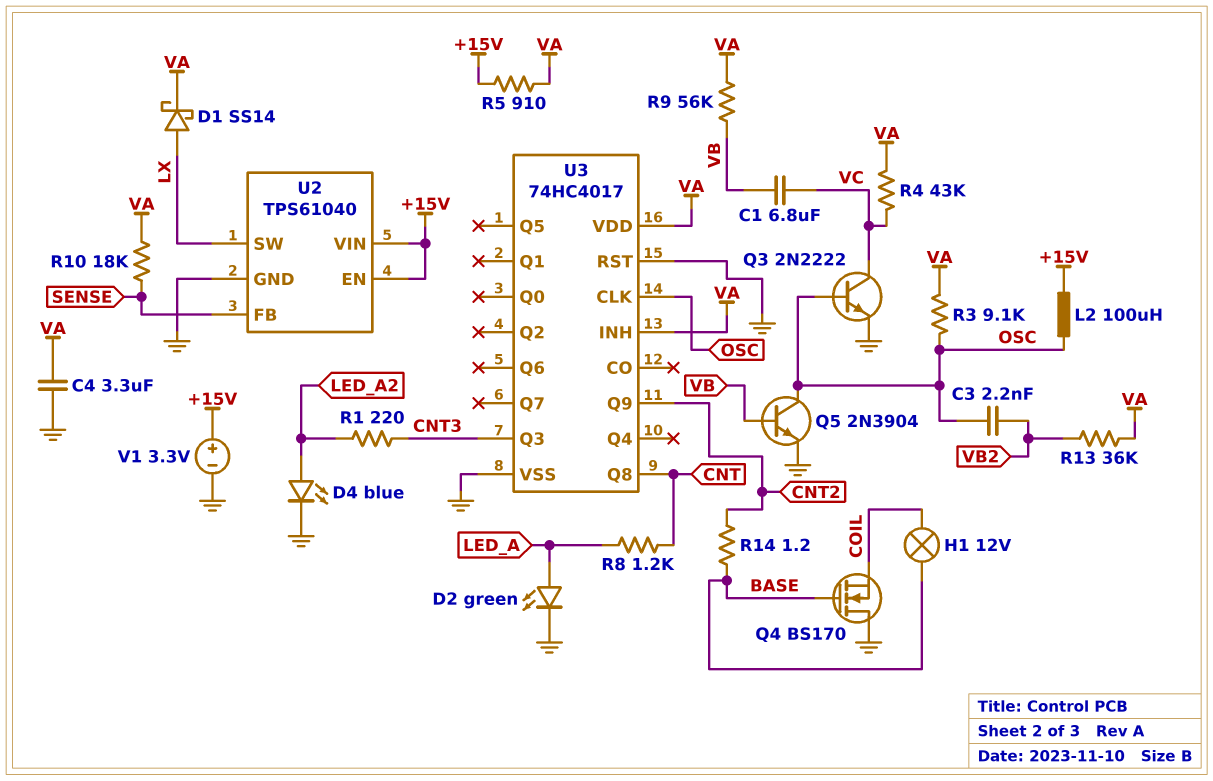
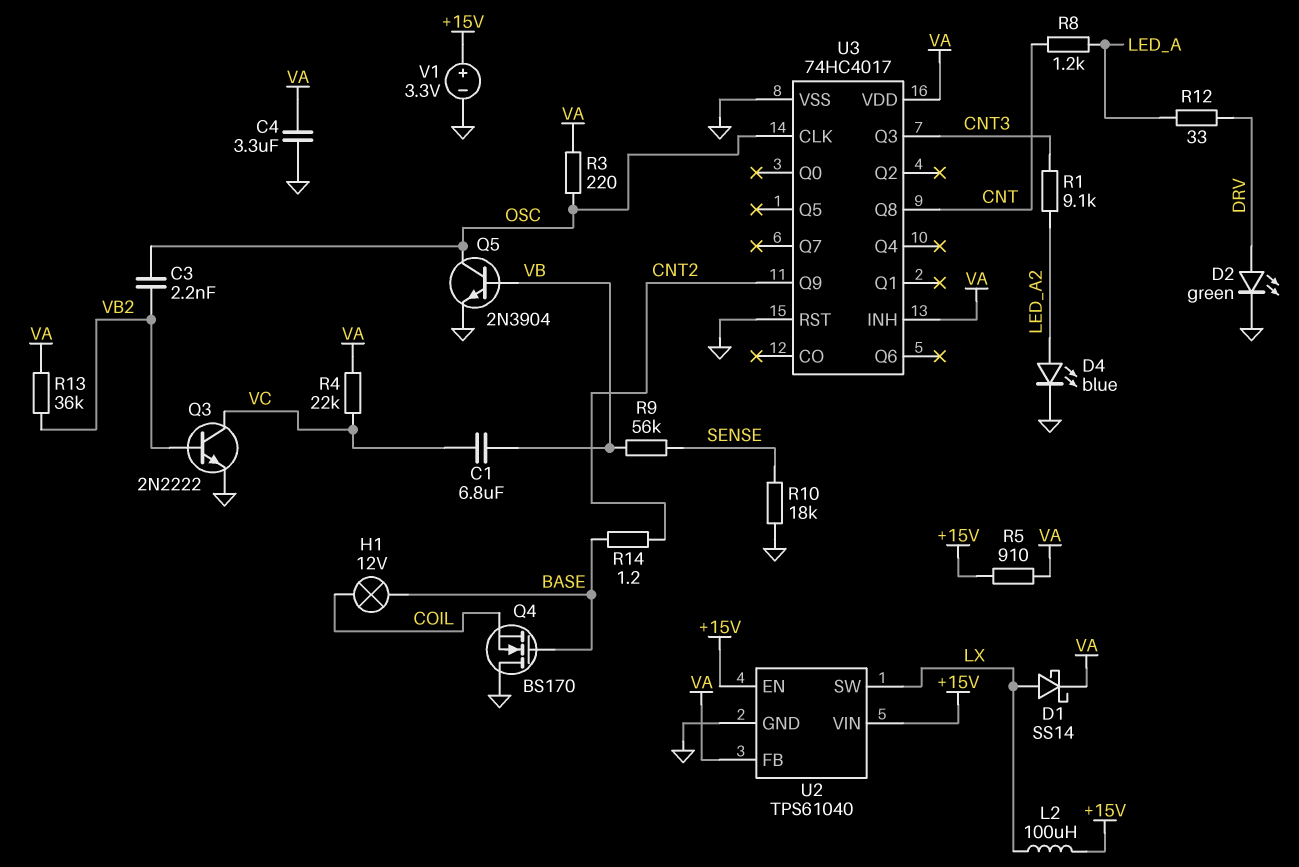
D2: LED green (A LED_A, K GND) -> LED green (A DRV, K GND)
L2: 100uH (+15V, OSC) -> 100uH (+15V, LX)
Q3: NPN 2N2222 (B OSC, C VC, E GND) -> NPN 2N2222 (B VB2, C VC, E GND)
R1: 220 (CNT3, LED_A2) -> 9.1k (CNT3, LED_A2)
R3: 9.1k (OSC, VA) -> 220 (OSC, VA)
R4: 43k (VA, VC) -> 22k (VA, VC)
R9: 56k (VA, VB) -> 56k (SENSE, VB)
R10: 18k (SENSE, VA) -> 18k (GND, SENSE)
R12: none -> 33 (DRV, LED_A)
U2 pin FB: SENSE -> VA

